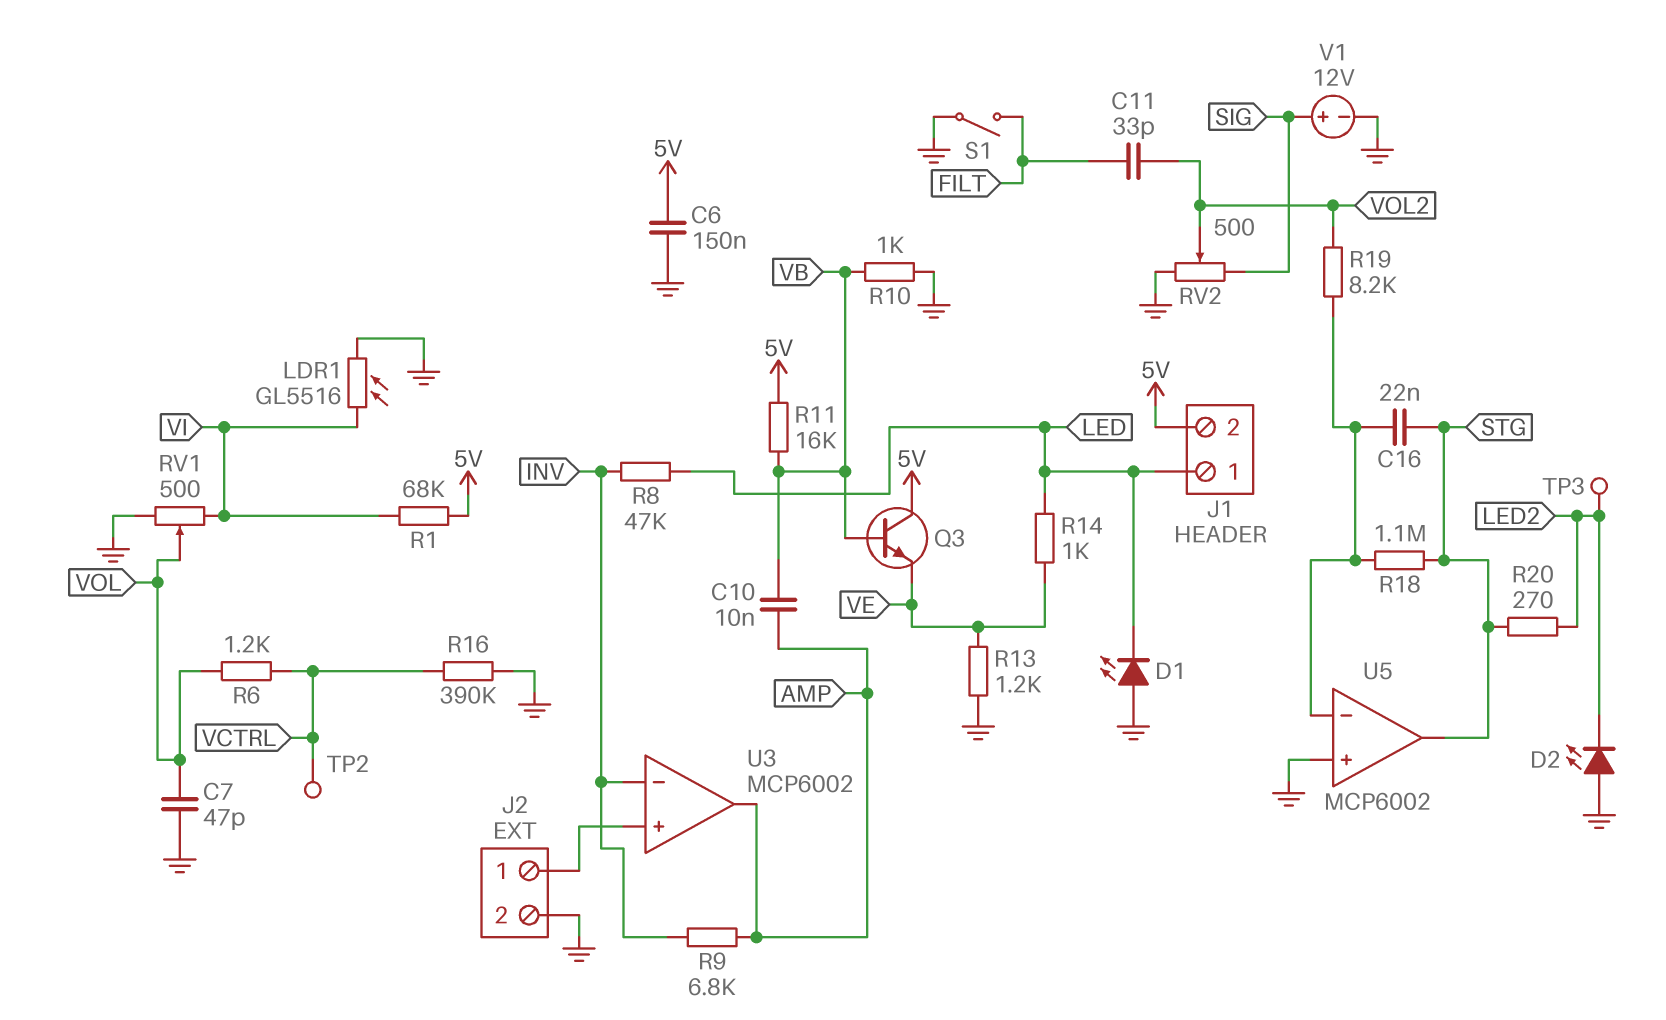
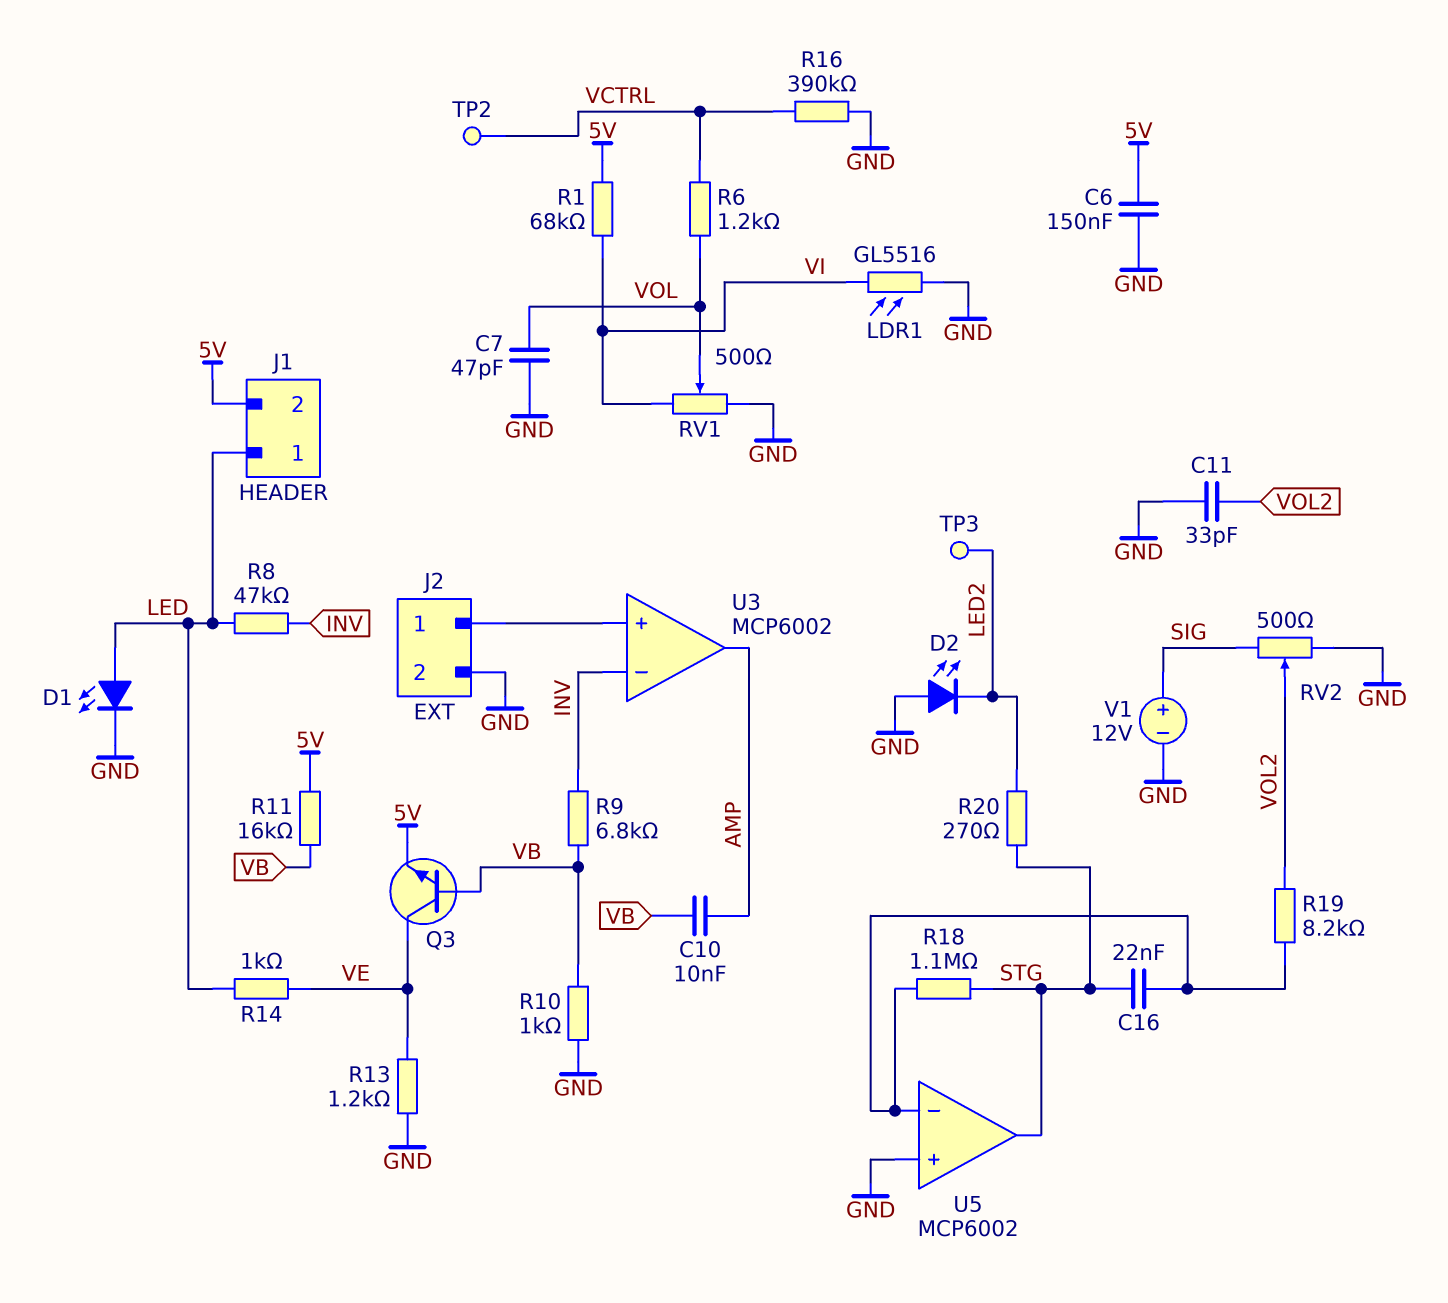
C11: 33pF (FILT, VOL2) -> 33pF (GND, VOL2)
D1: LED (A GND, K LED) -> LED (A LED, K GND)
Q3: NPN (B VB, C 5V, E VE) -> NPN (B VB, C VE, E 5V)
R9: 6.8k (AMP, INV) -> 6.8k (INV, VB)
S1: switch (FILT, GND) -> none

